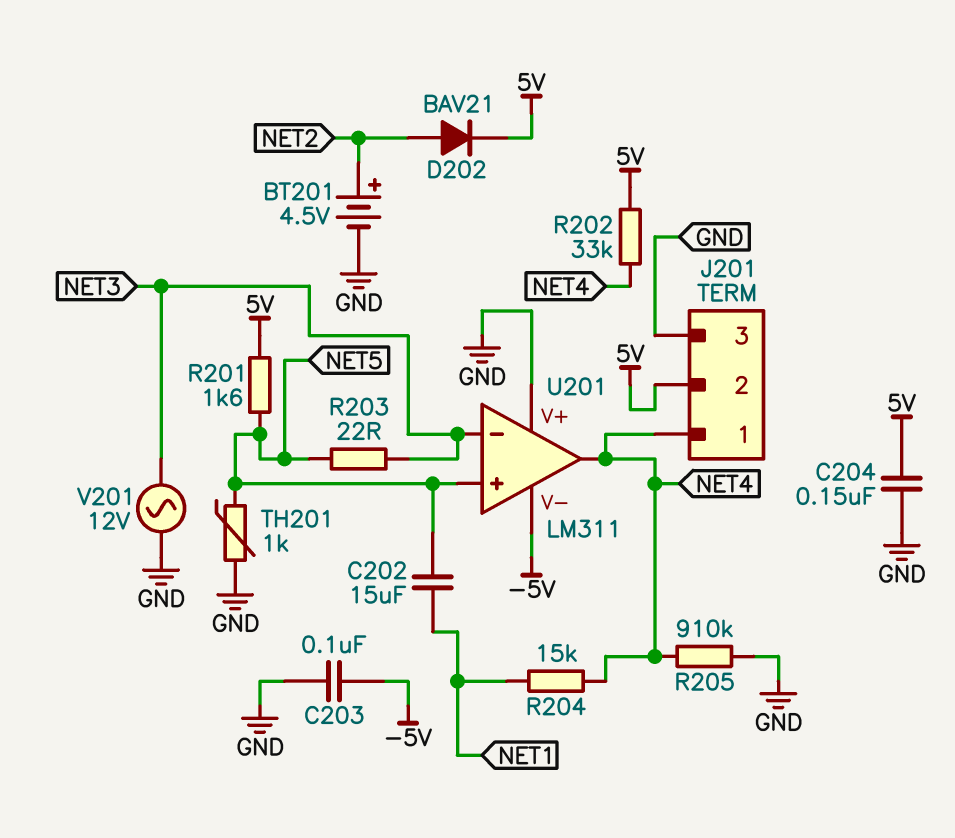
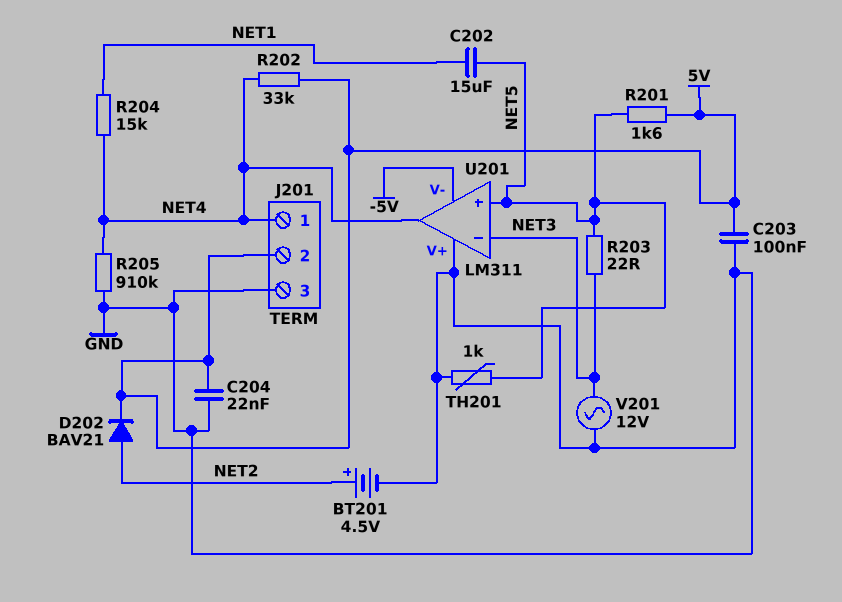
C203: 100nF (-5V, GND) -> 100nF (5V, GND)
C204: 150nF (5V, GND) -> 22nF (5V, GND)

